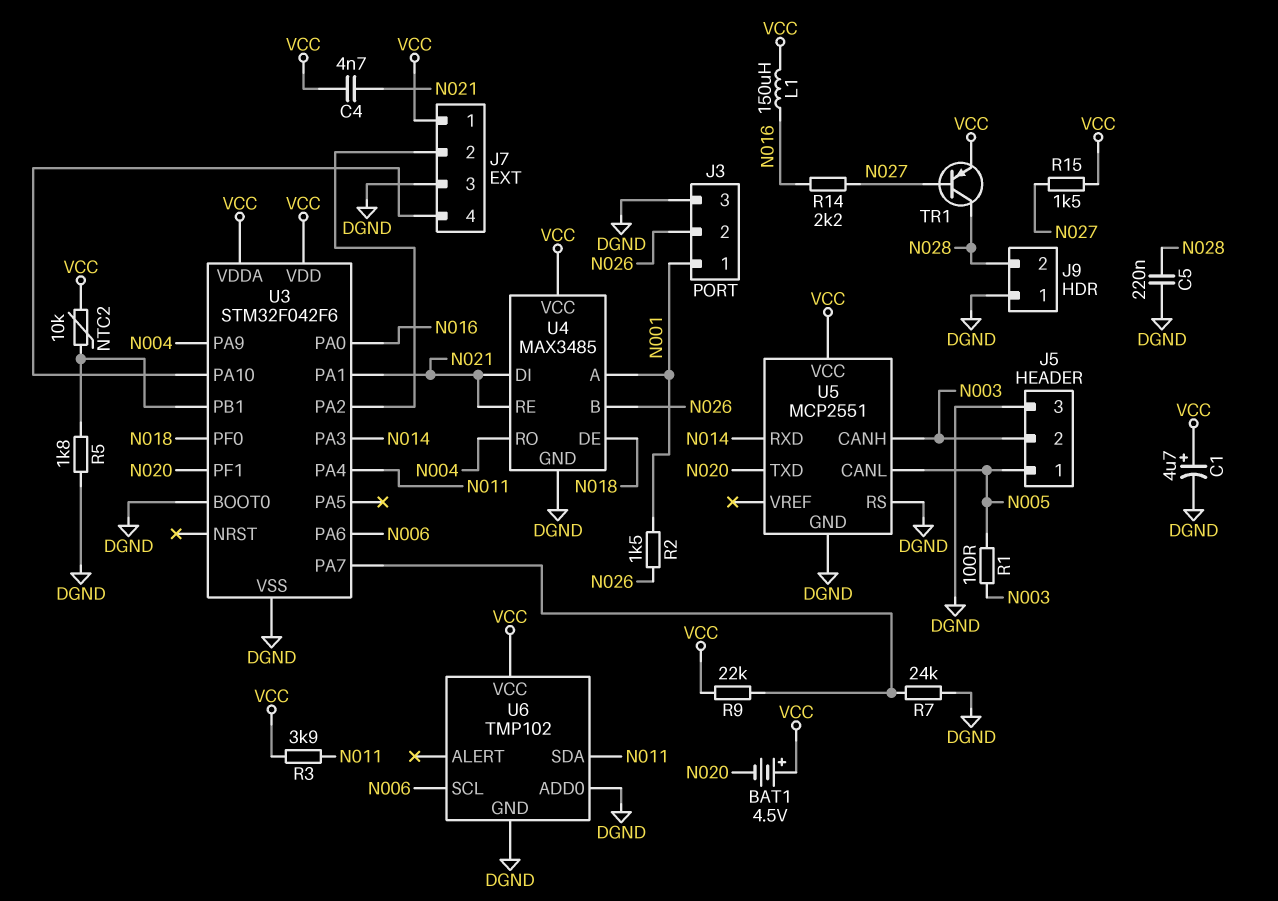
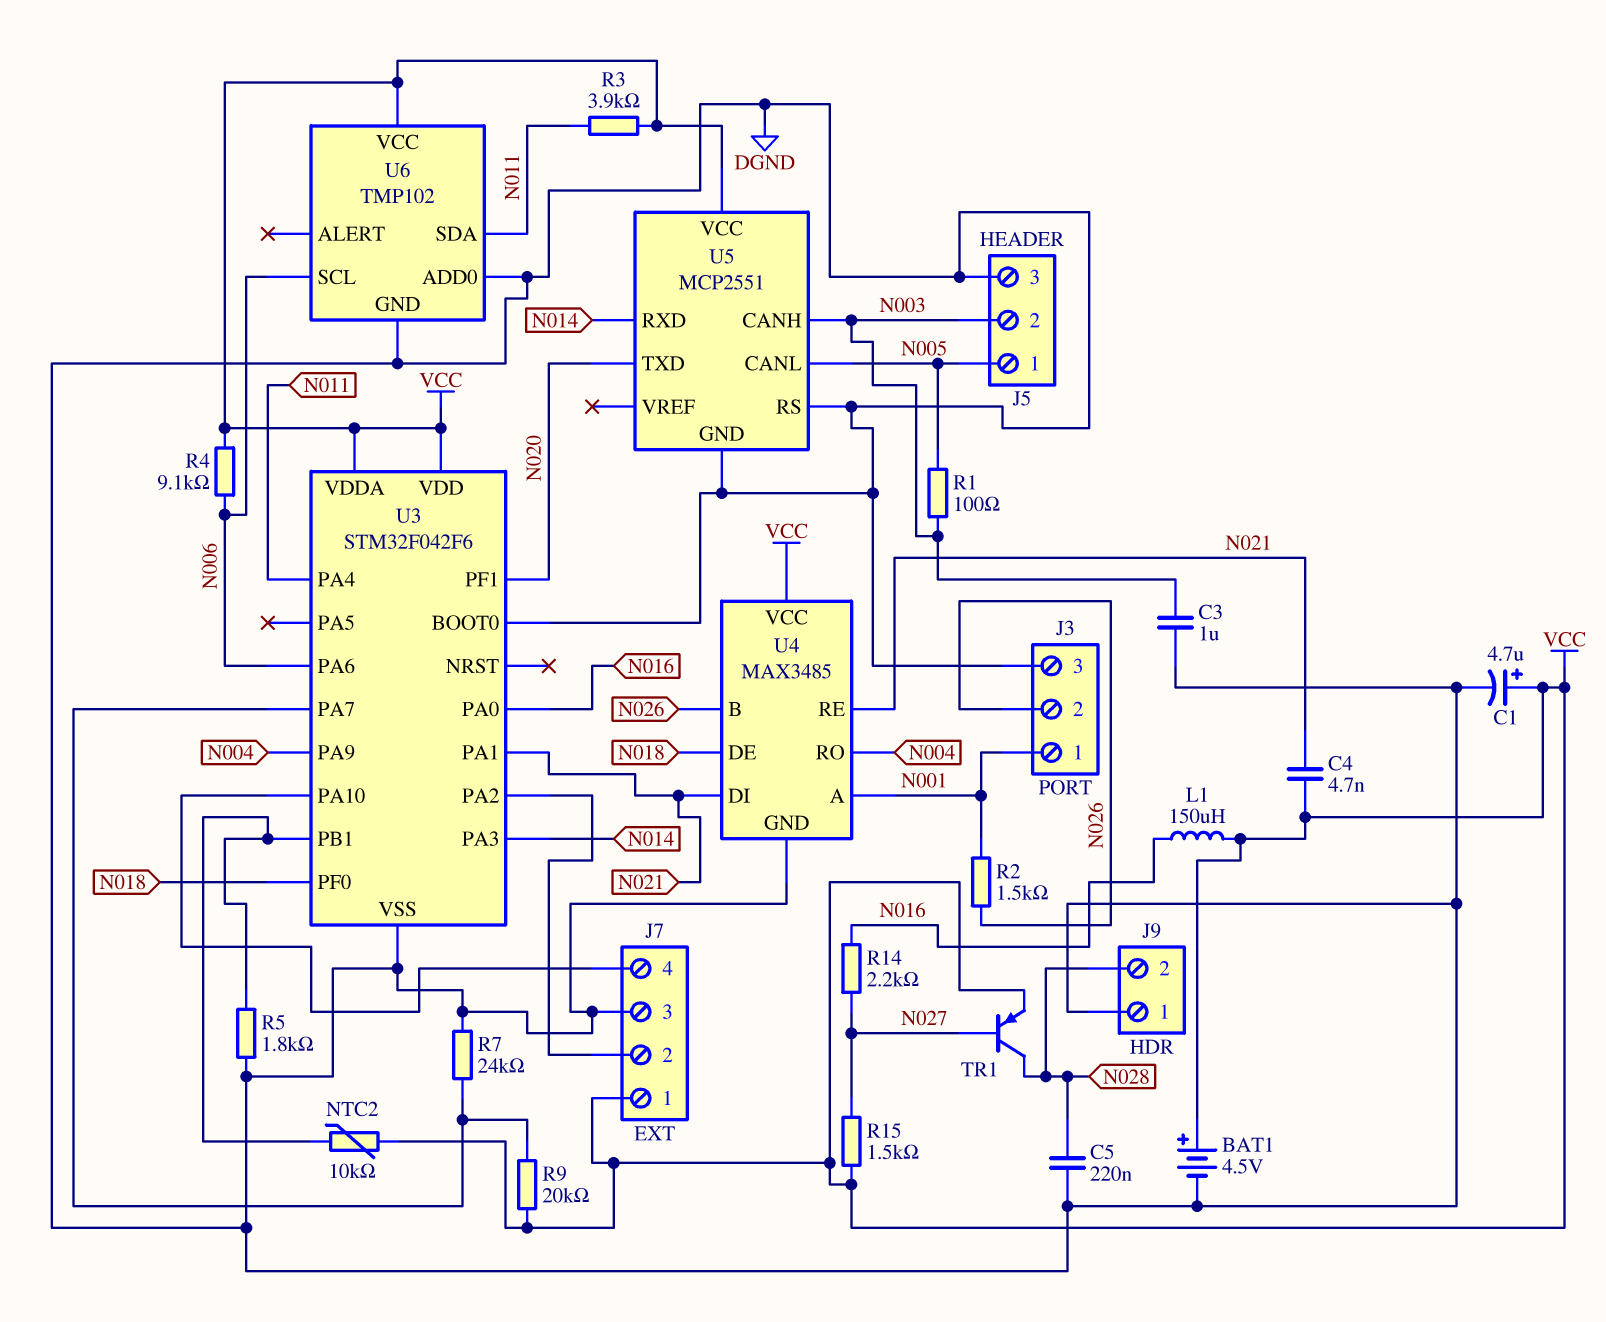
BAT1: 4.5V (plus VCC, minus N020) -> 4.5V (plus VCC, minus DGND)
C3: none -> 1uF (DGND, N003)
R4: none -> 9.1k (N006, VCC)
R9: 22k (U3/PA7, VCC) -> 20k (U3/PA7, VCC)

